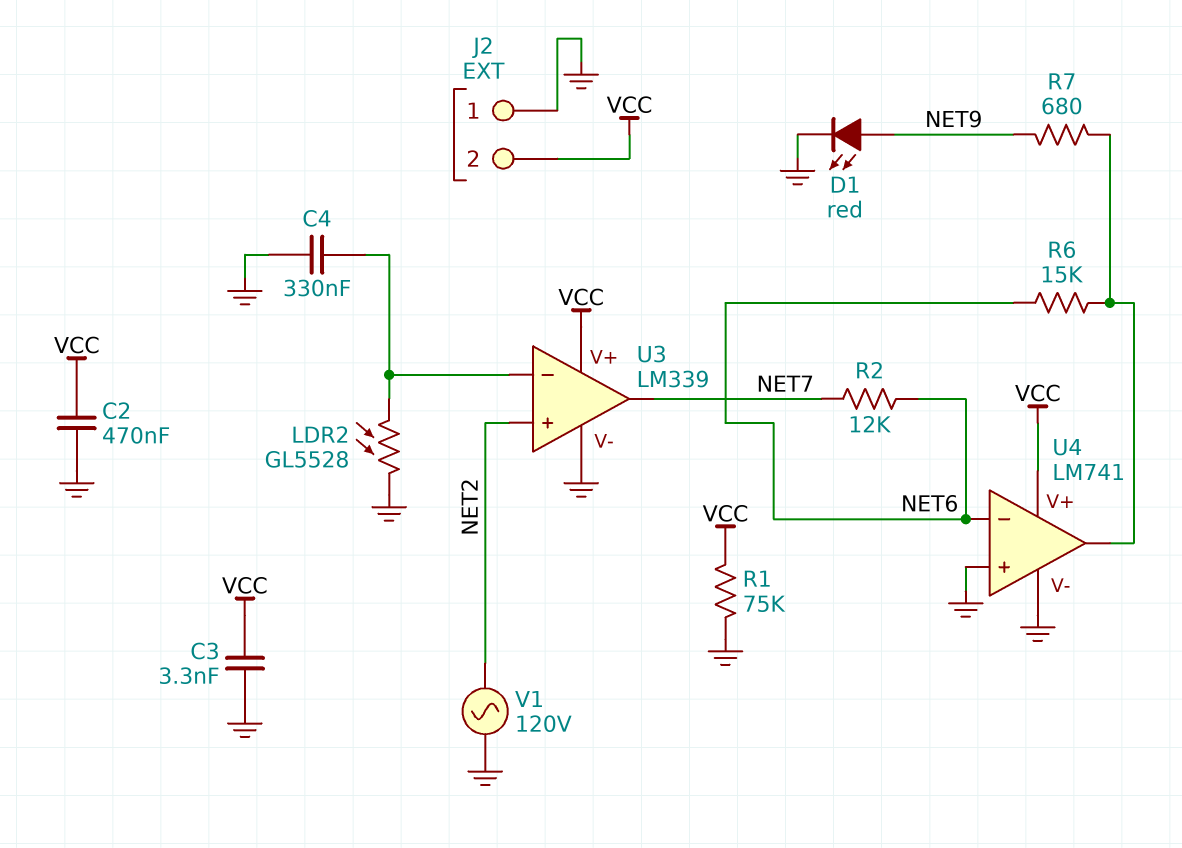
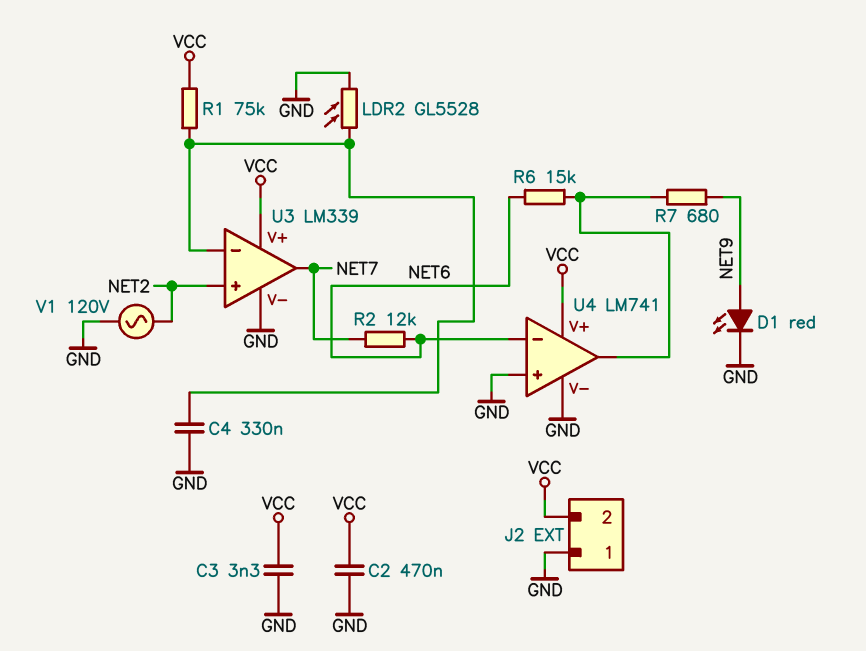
R1: 75k (GND, VCC) -> 75k (U3/in-, VCC)

